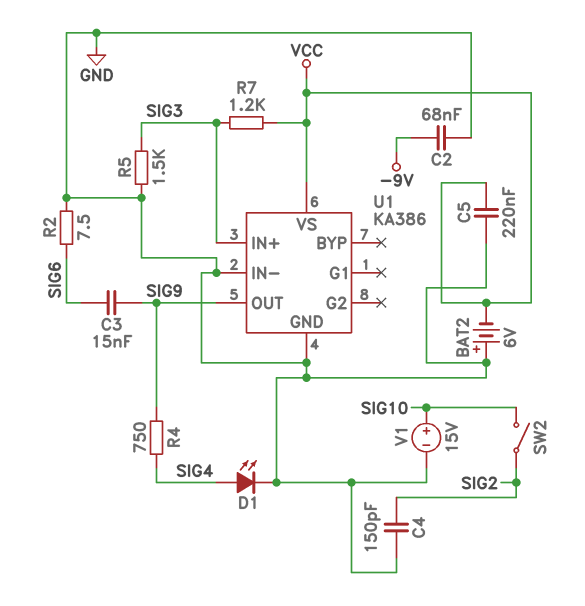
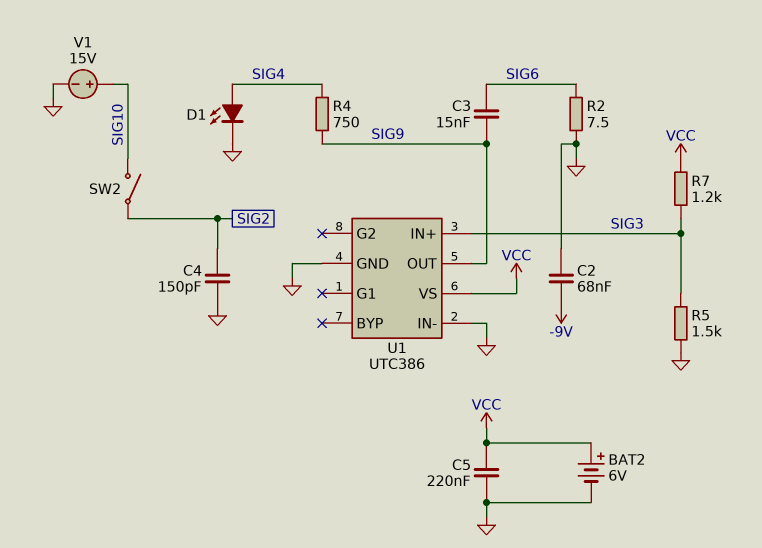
BAT2: 6V (plus GND, minus VCC) -> 6V (plus VCC, minus GND)
U1: KA386 -> UTC386

